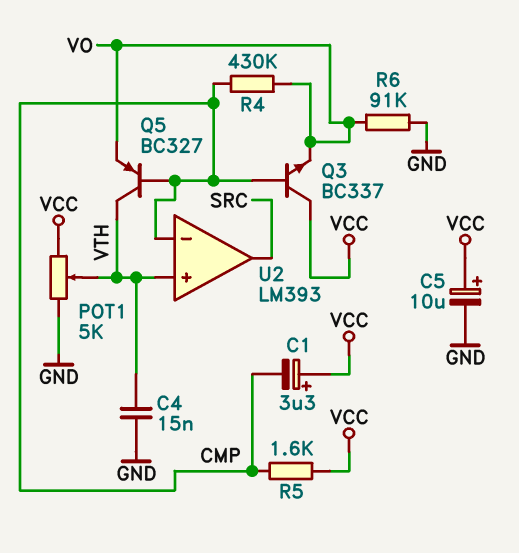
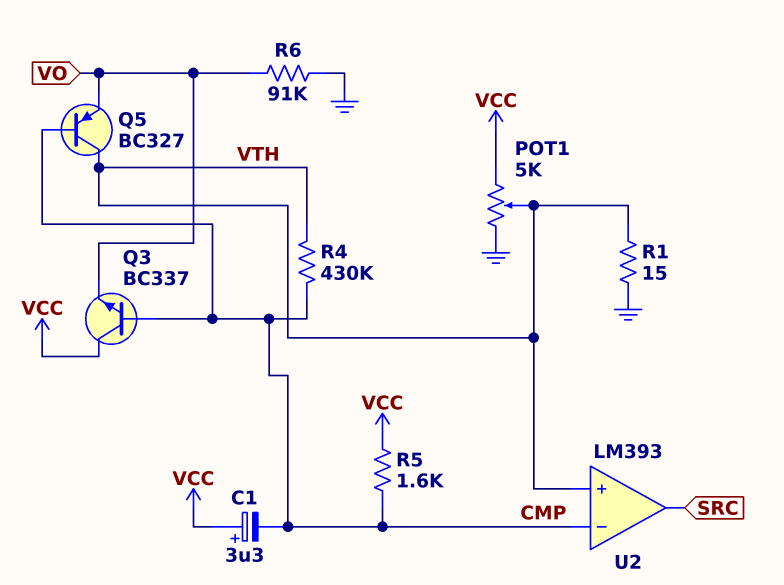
C4: 15nF (GND, VTH) -> none
C5: 10uF (plus VCC, minus GND) -> none
R1: none -> 15 (GND, VTH)
R4: 430k (CMP, VO) -> 430k (CMP, VTH)

